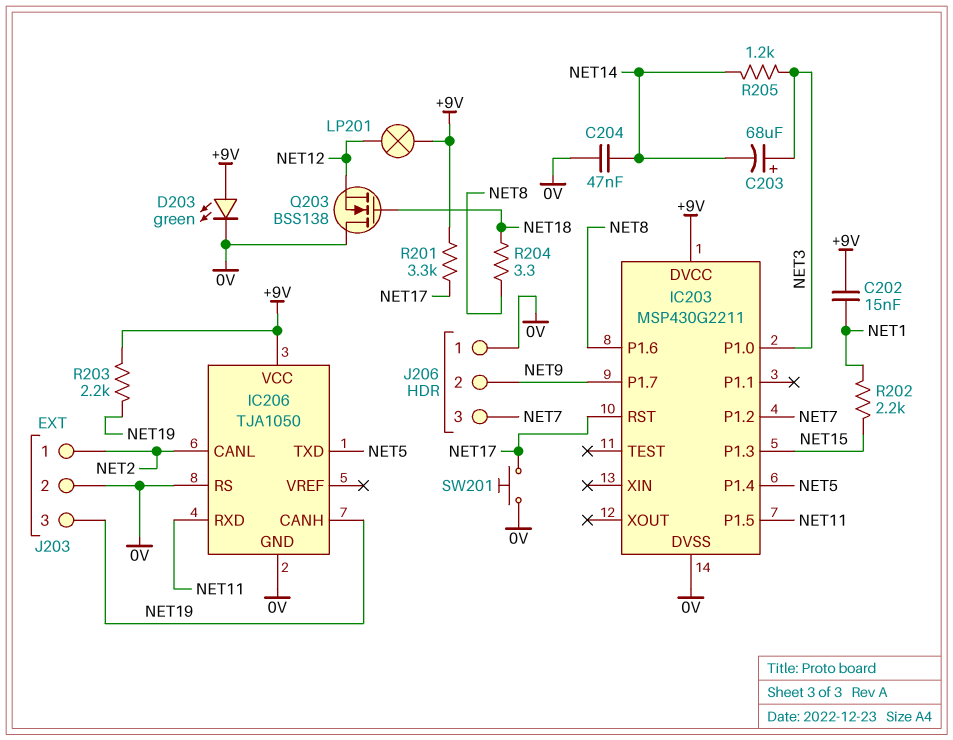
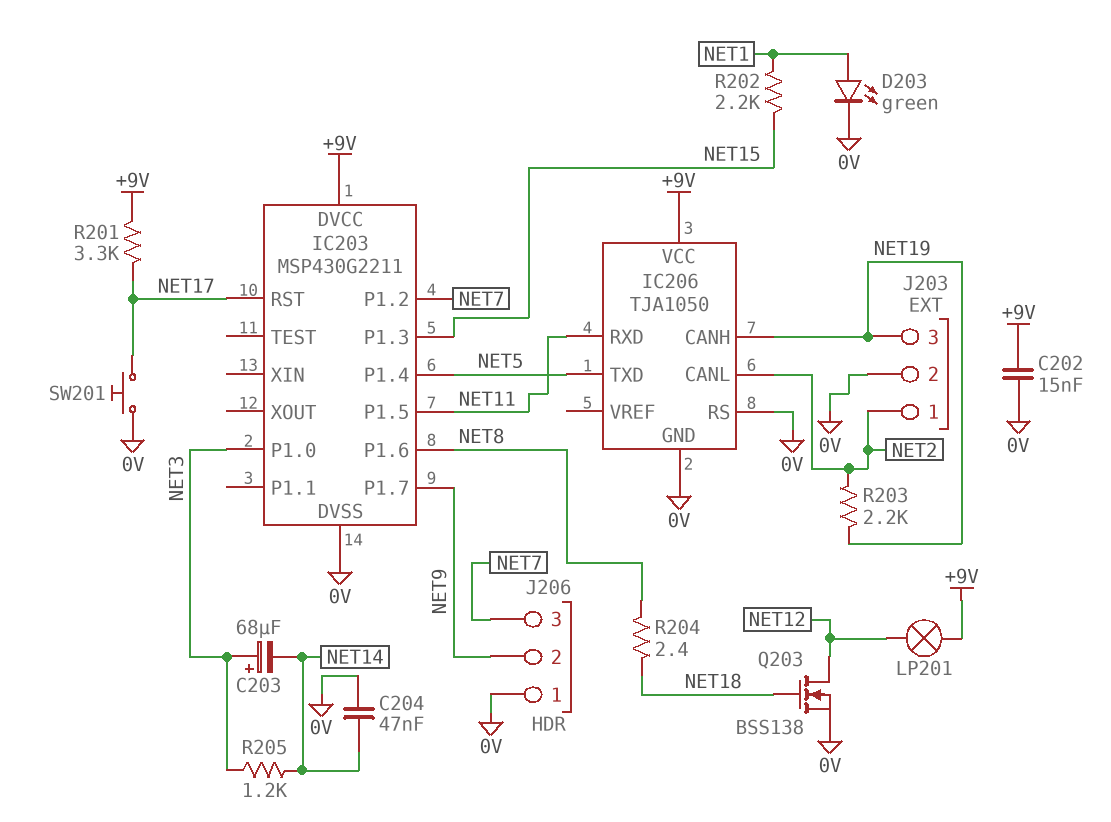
C202: 15nF (+9V, NET1) -> 15nF (+9V, 0V)
D203: LED green (A +9V, K 0V) -> LED green (A NET1, K 0V)
Q203: NMOS BSS138 (G NET18, D 0V, S NET12) -> NMOS BSS138 (G NET18, D NET12, S 0V)
R203: 2.2k (+9V, NET19) -> 2.2k (NET2, NET19)
R204: 3.3 (NET8, NET18) -> 2.4 (NET8, NET18)

